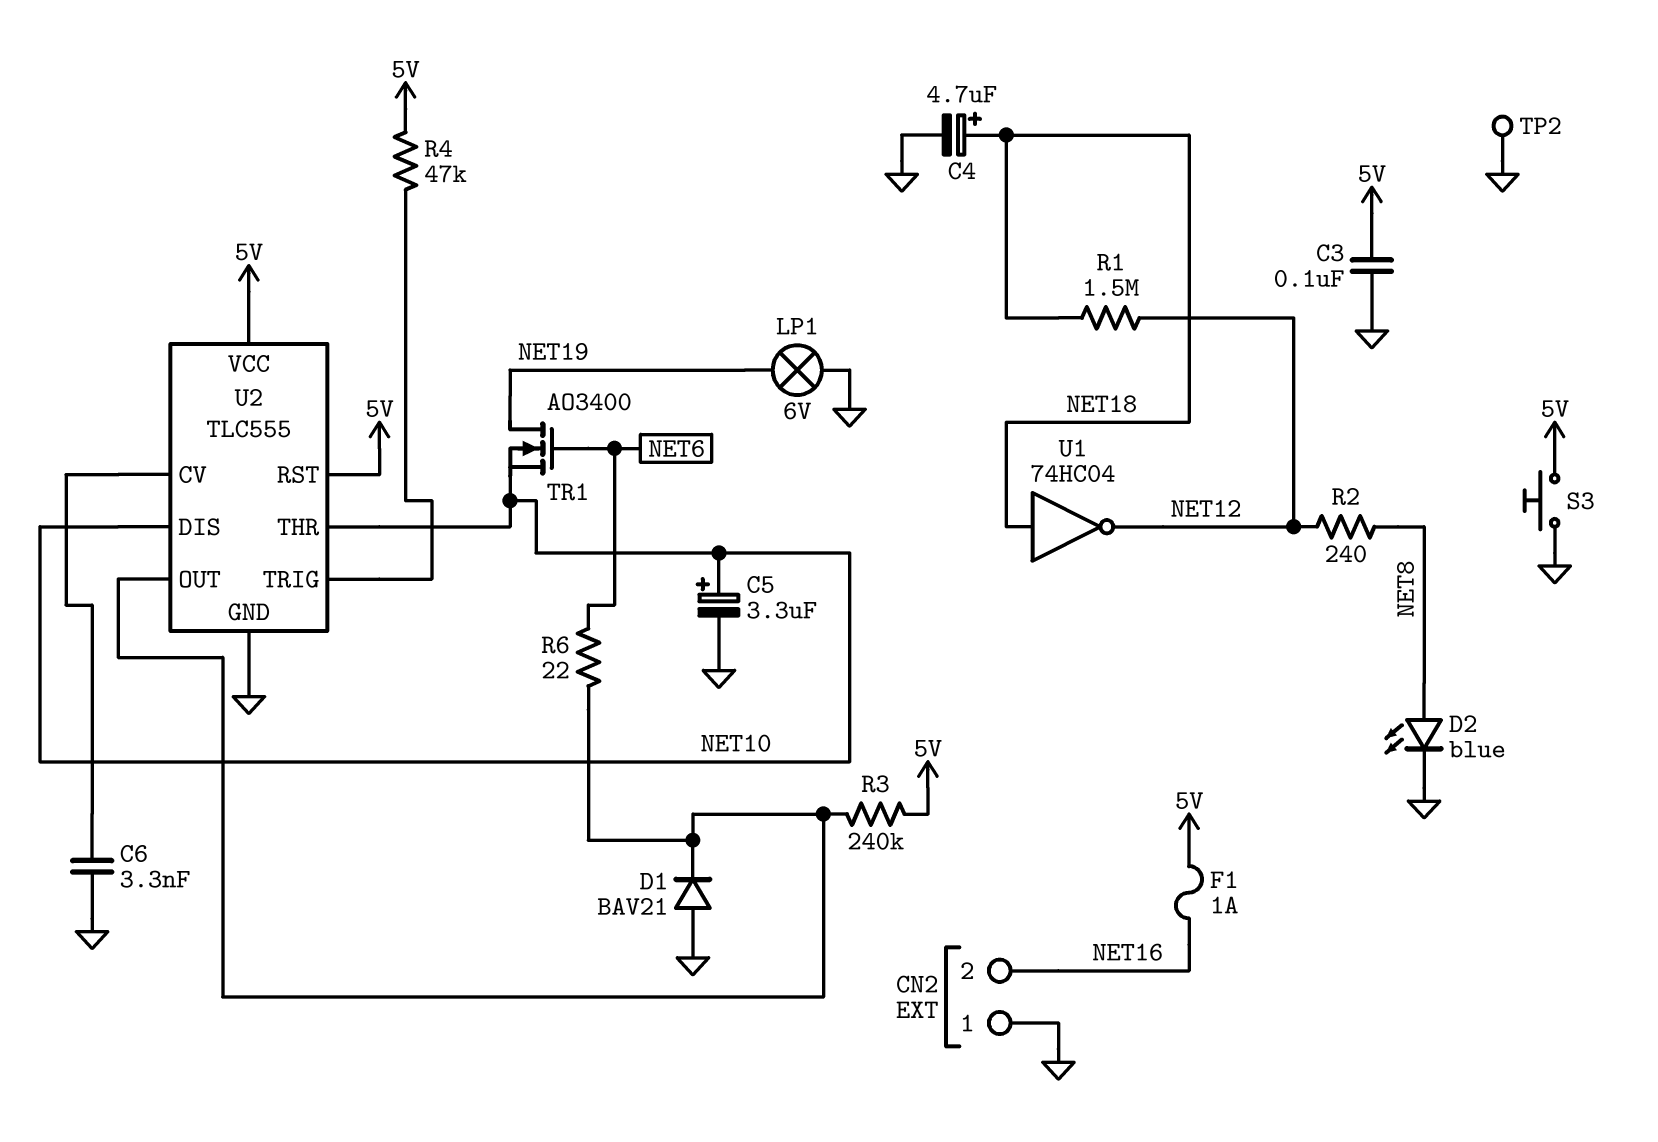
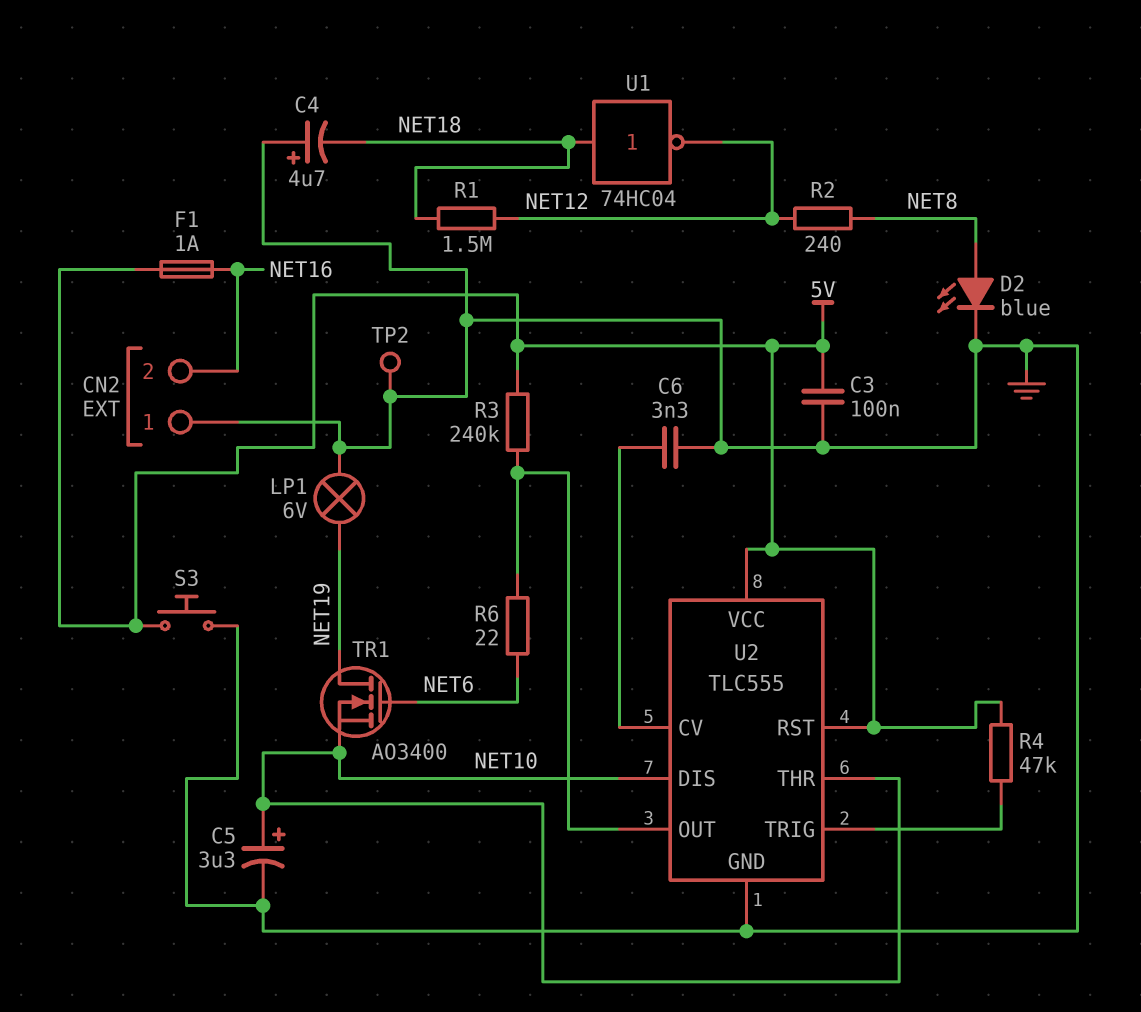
C4: 4.7uF (plus NET18, minus GND) -> 4.7uF (plus GND, minus NET18)
D1: diode BAV21 (A GND, K U2/OUT) -> none

